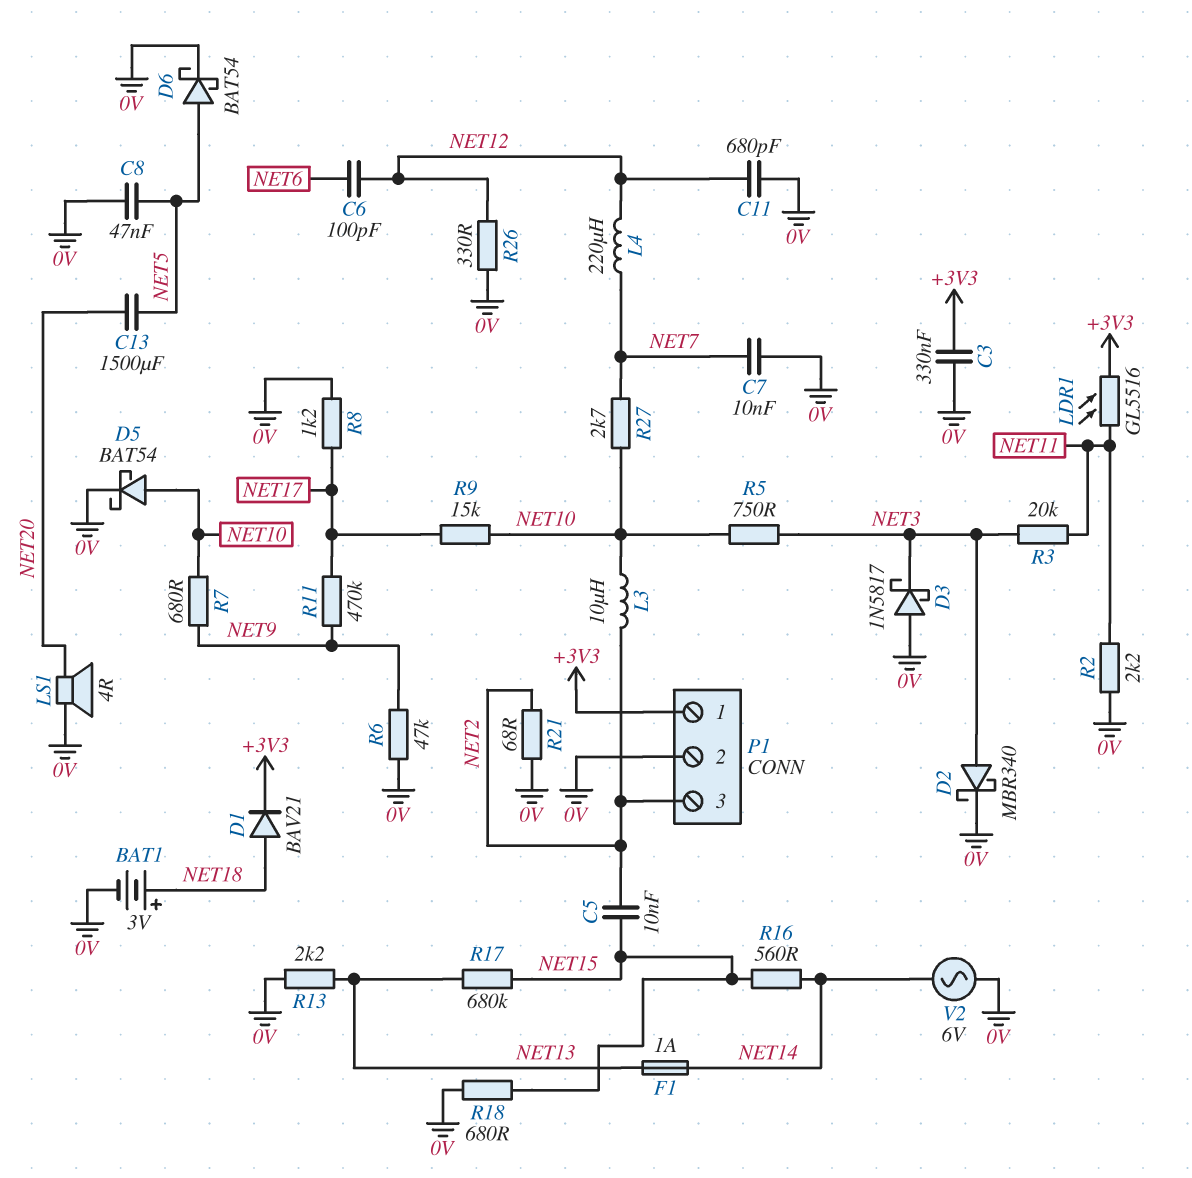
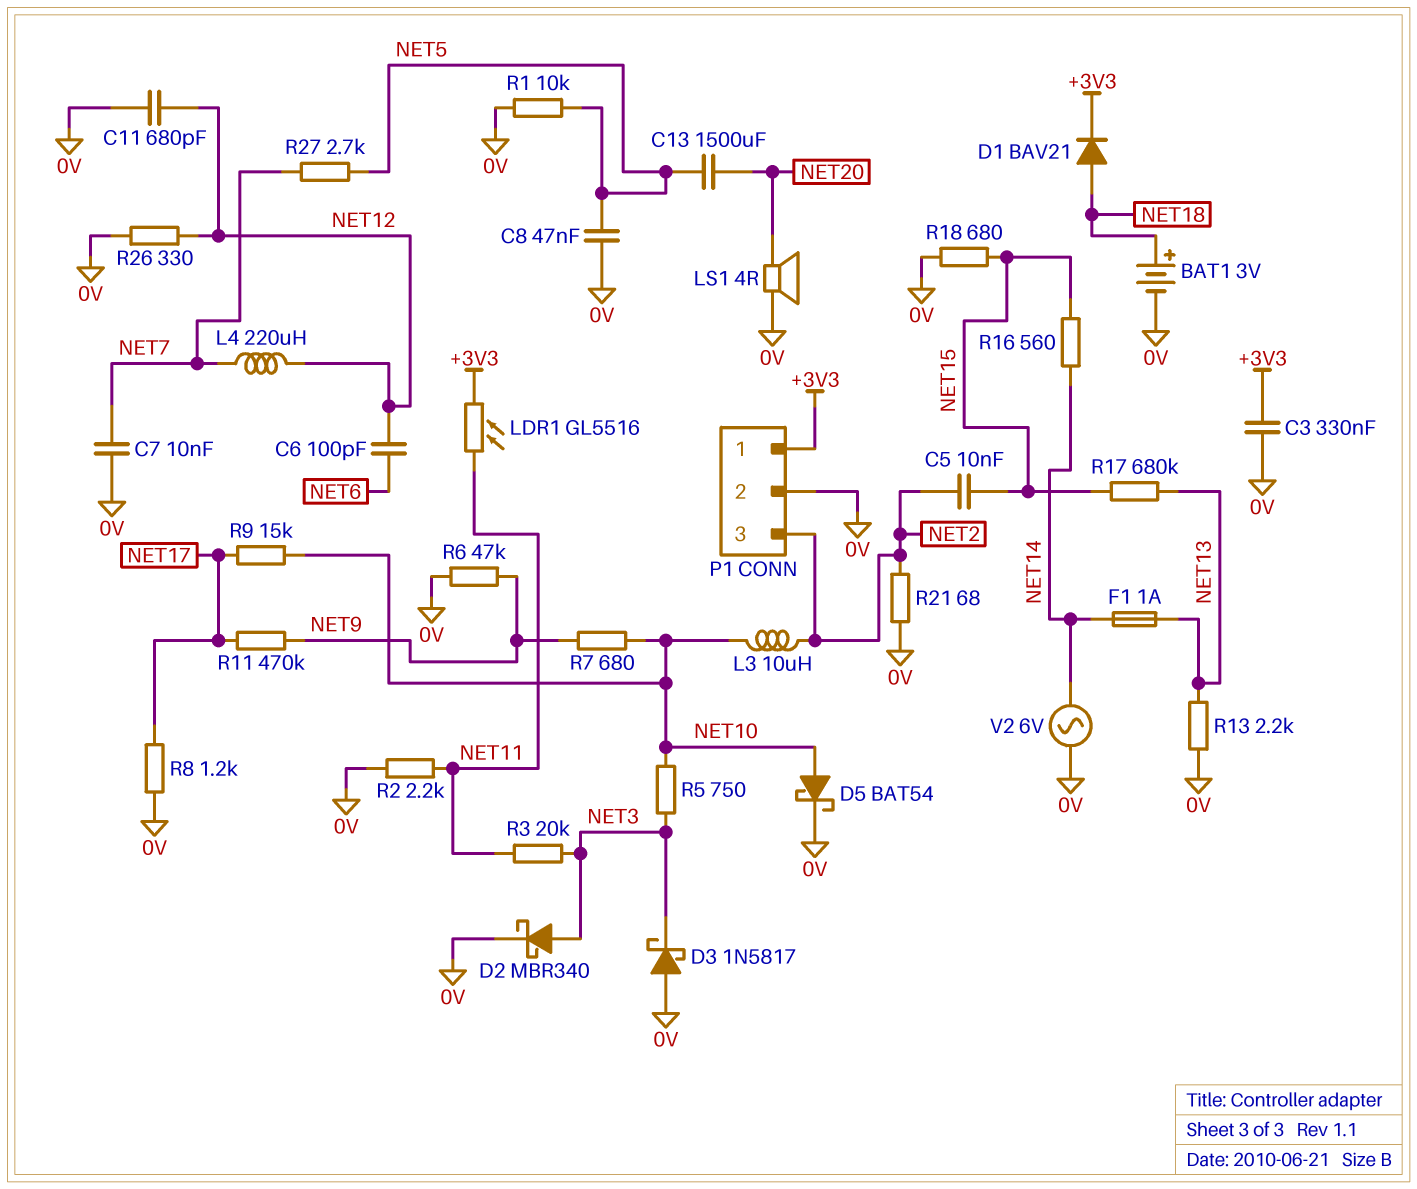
D6: schottky BAT54 (A NET5, K 0V) -> none
R1: none -> 10k (0V, NET5)
R27: 2.7k (NET7, NET10) -> 2.7k (NET5, NET7)

